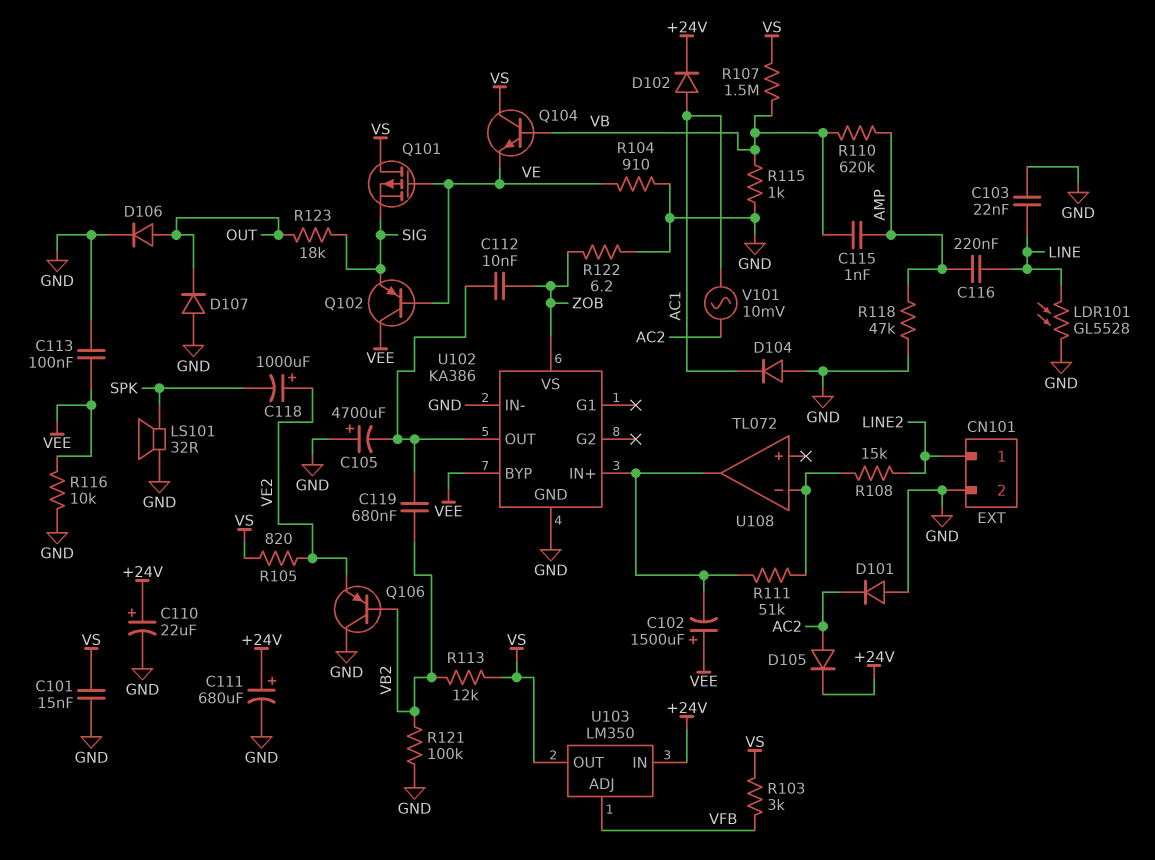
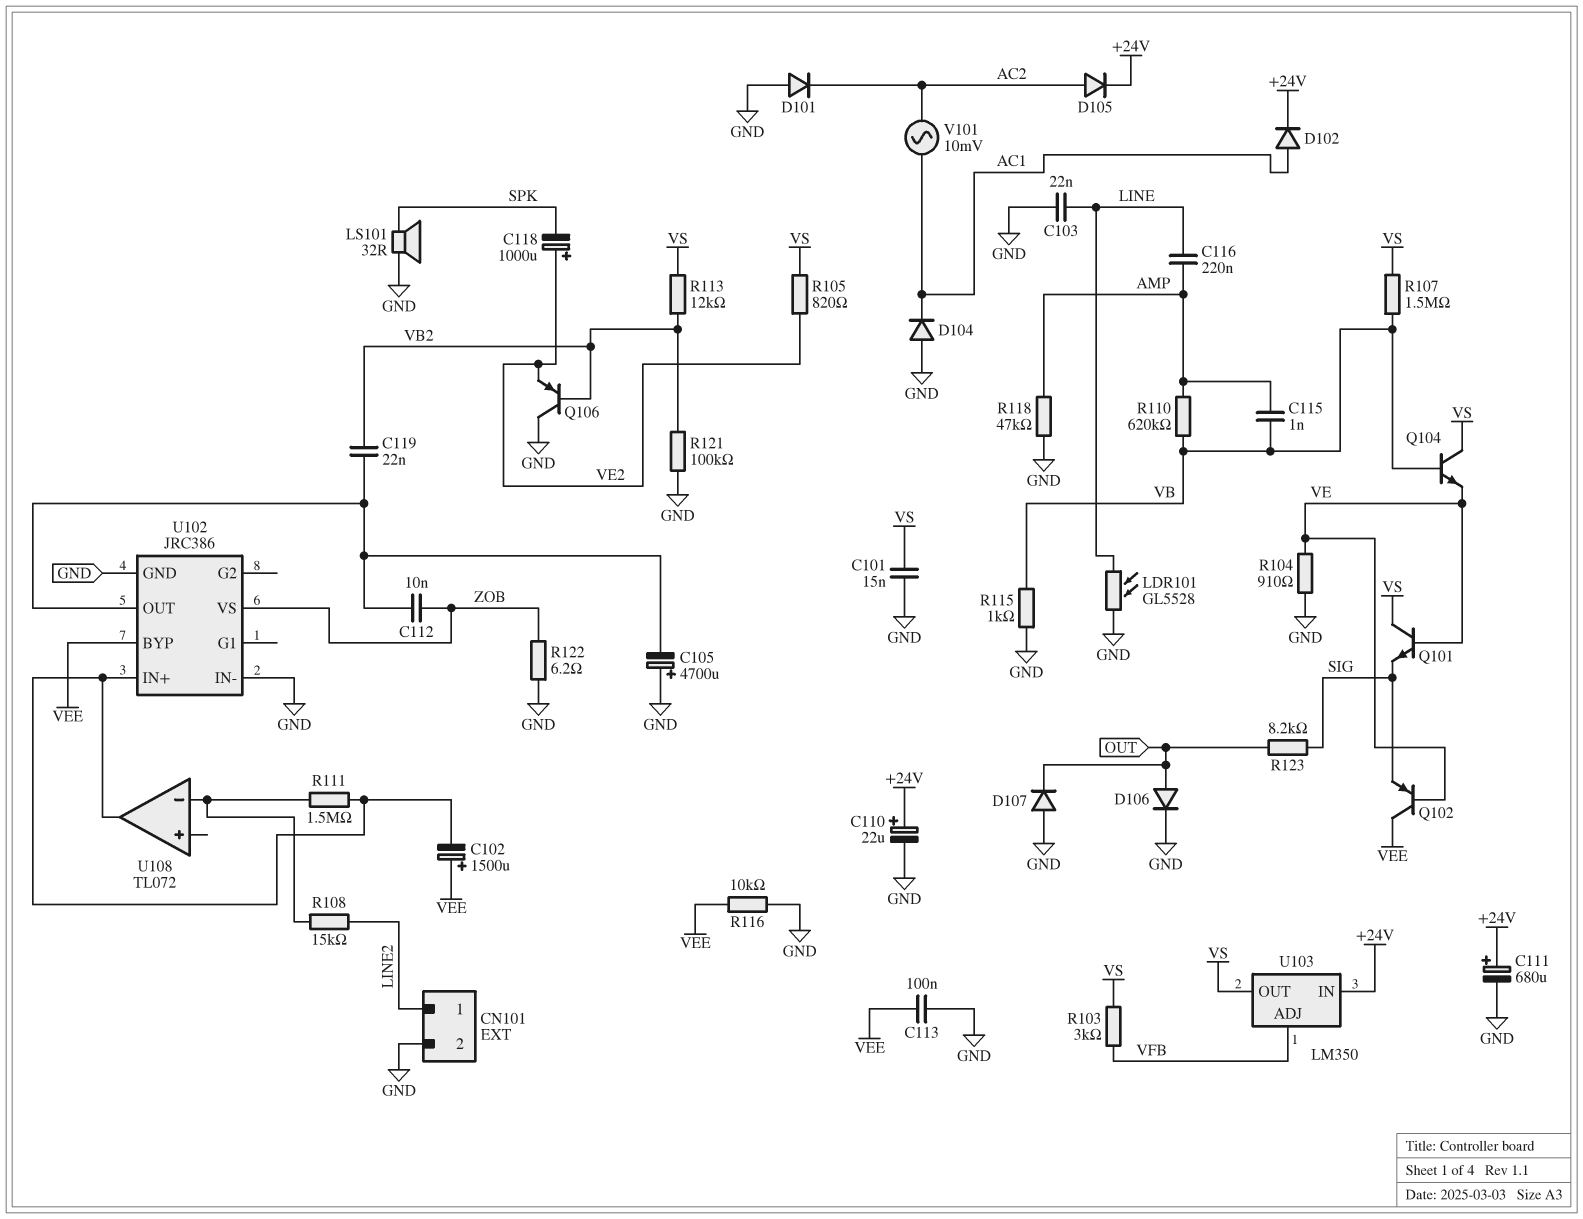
C119: 680nF (U102/OUT, VB2) -> 22nF (U102/OUT, VB2)
Q101: PMOS (G VE, D VS, S SIG) -> NPN (B VE, C VS, E SIG)
R111: 51k (U102/IN+, U108/in-) -> 1.5M (U102/IN+, U108/in-)
R123: 18k (OUT, SIG) -> 8.2k (OUT, SIG)
U102: KA386 -> JRC386

